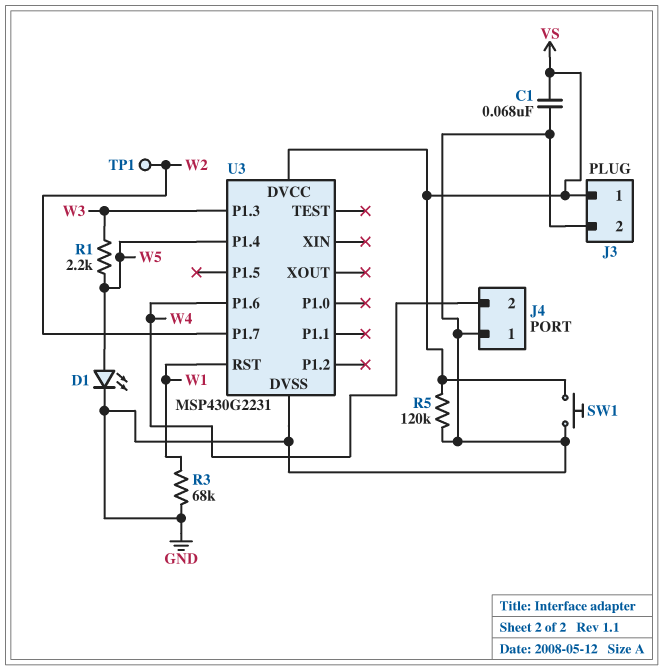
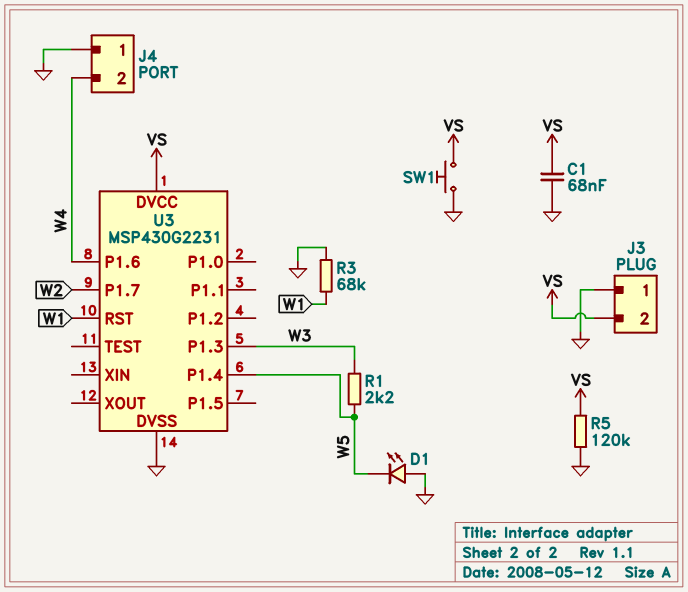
D1: LED (A W5, K GND) -> LED (A GND, K W5)
J3 pin 1: VS -> GND
J3 pin 2: GND -> VS
TP1: test point (W2) -> none

